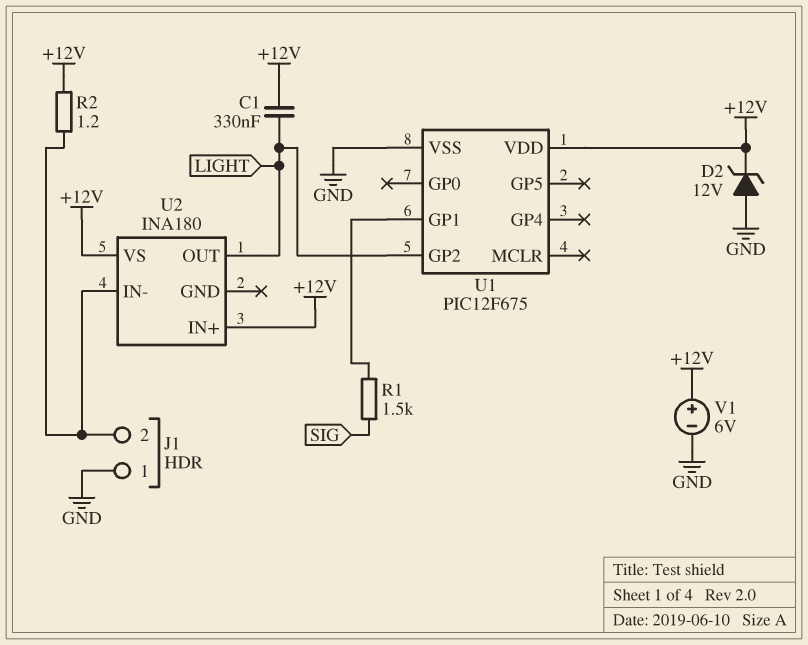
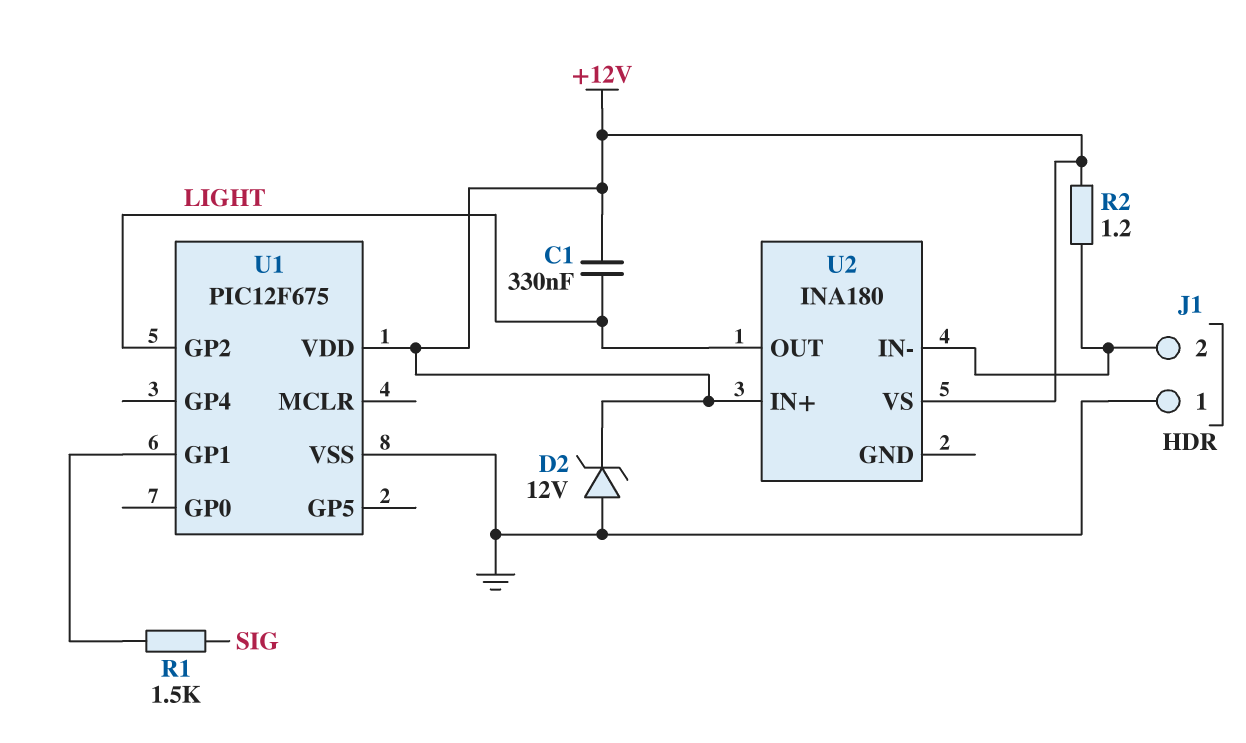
V1: 6V (plus +12V, minus GND) -> none

